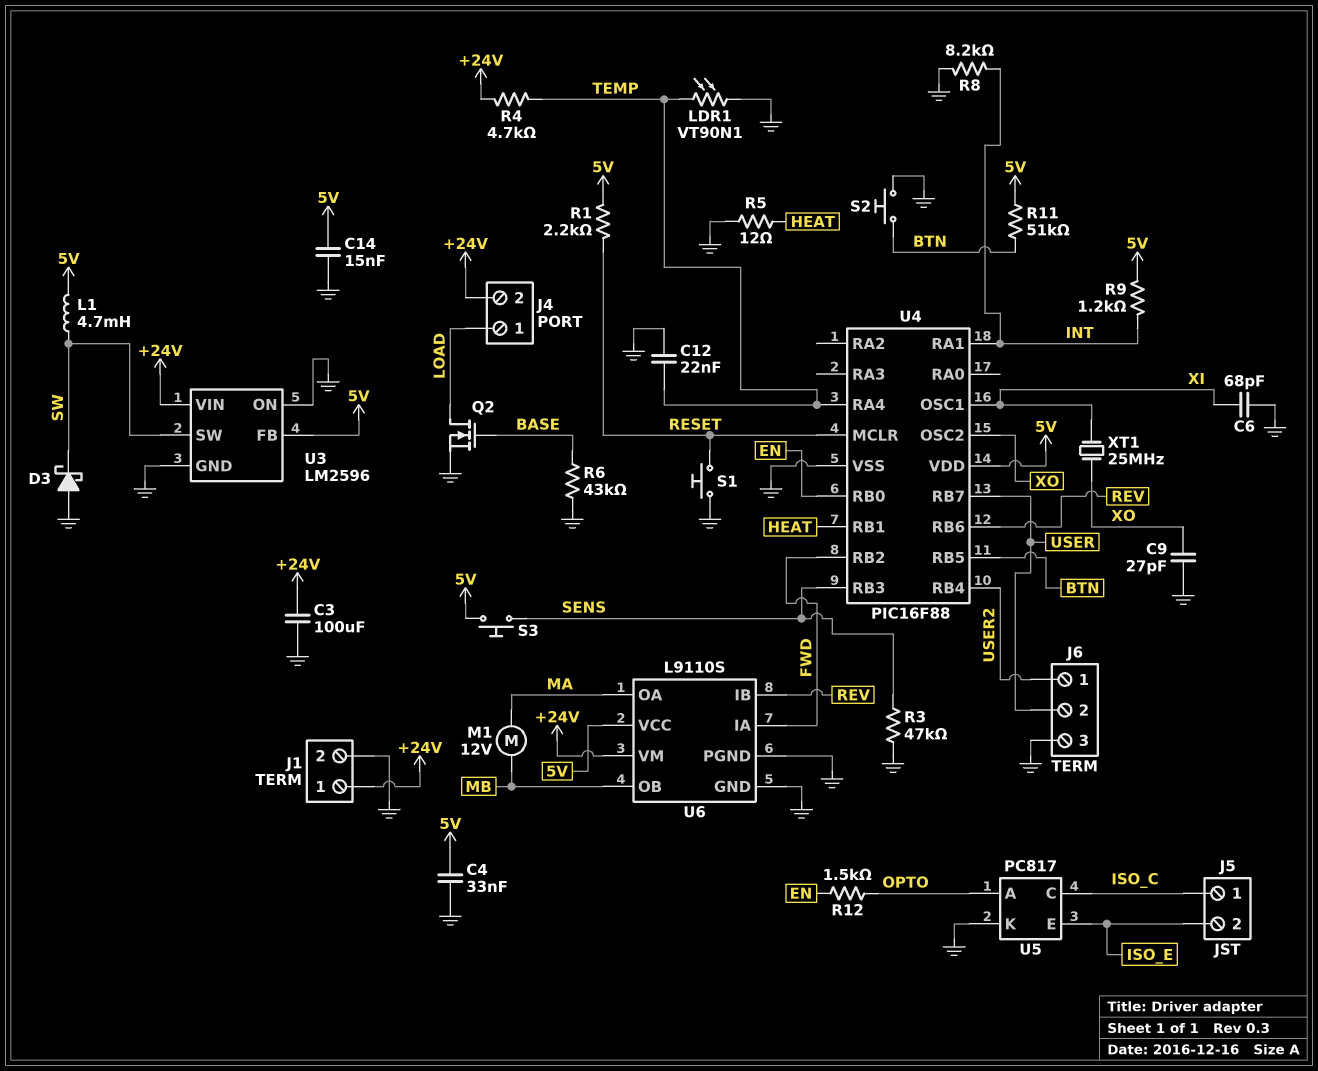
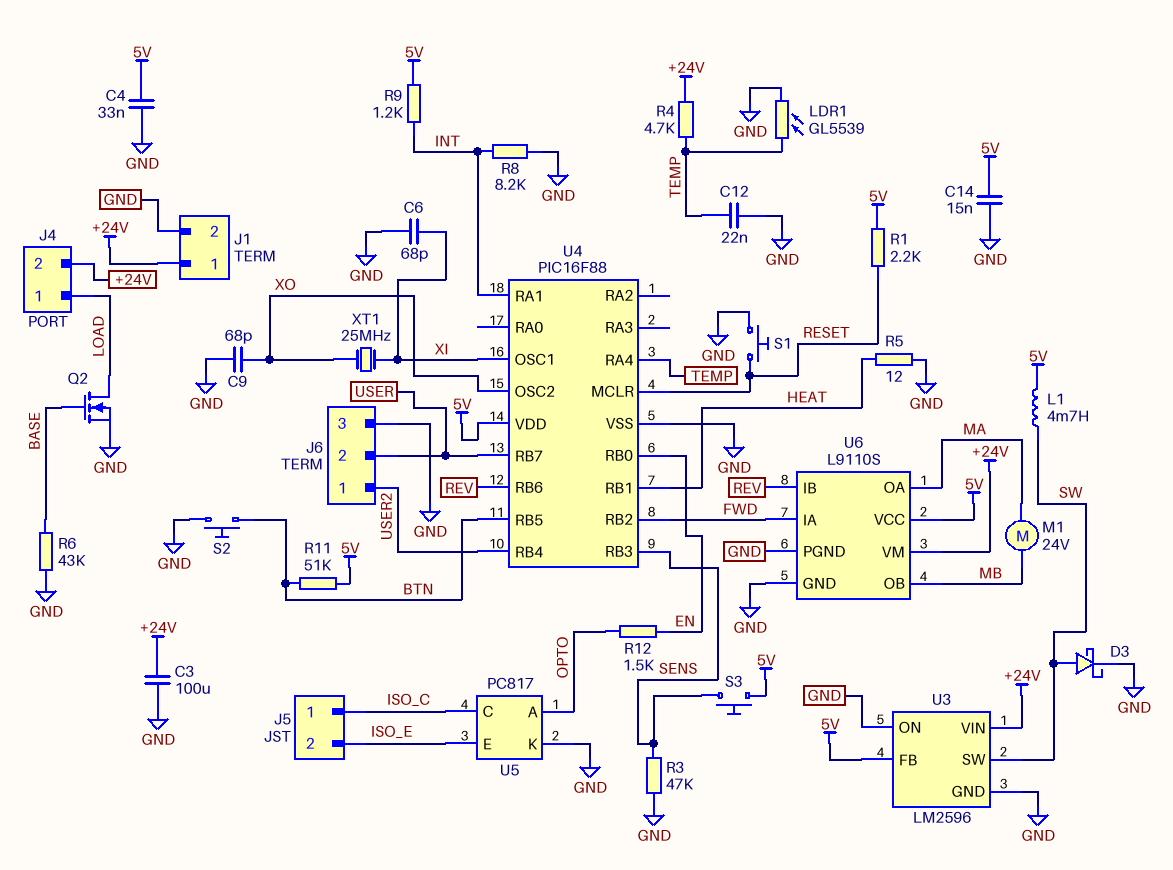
C9: 27pF (GND, XO) -> 68pF (GND, XO)
D3: schottky (A GND, K SW) -> schottky (A SW, K GND)
LDR1: VT90N1 (GND, TEMP) -> GL5539 (GND, TEMP)
M1: motor 12V (MA, MB) -> motor 24V (MA, MB)

